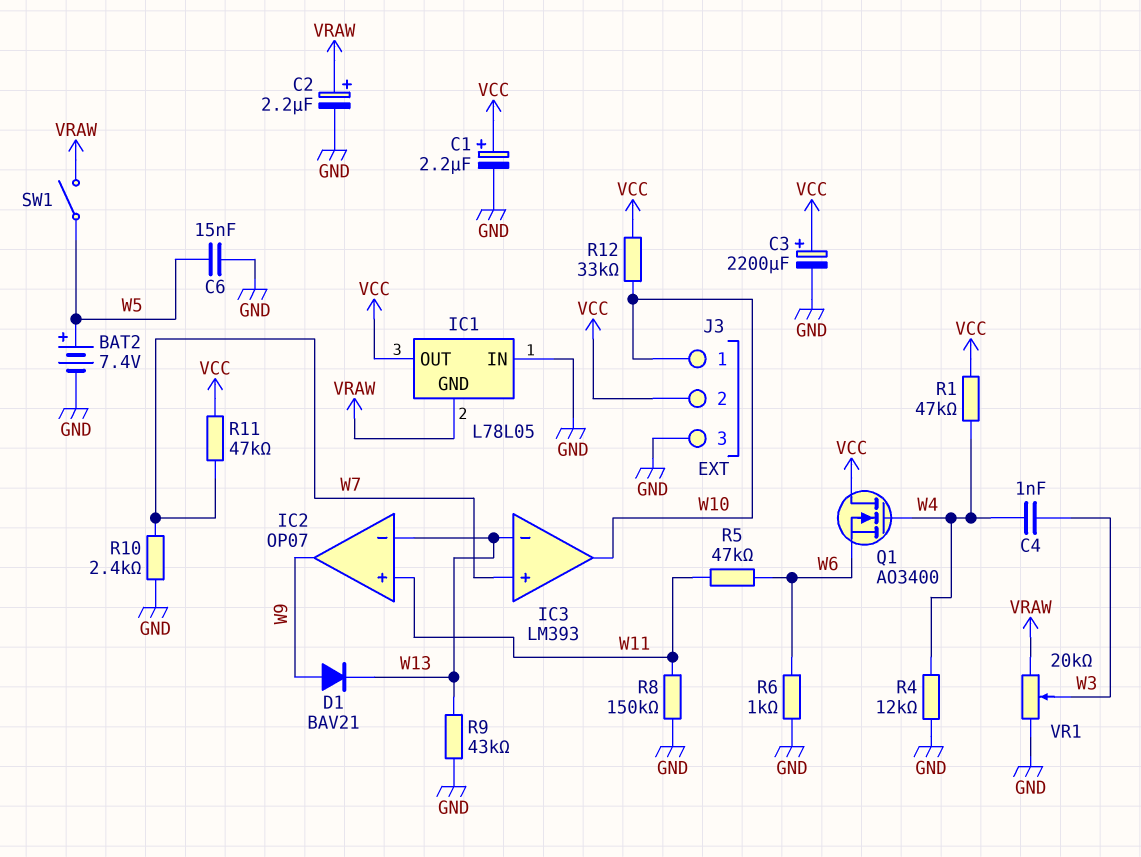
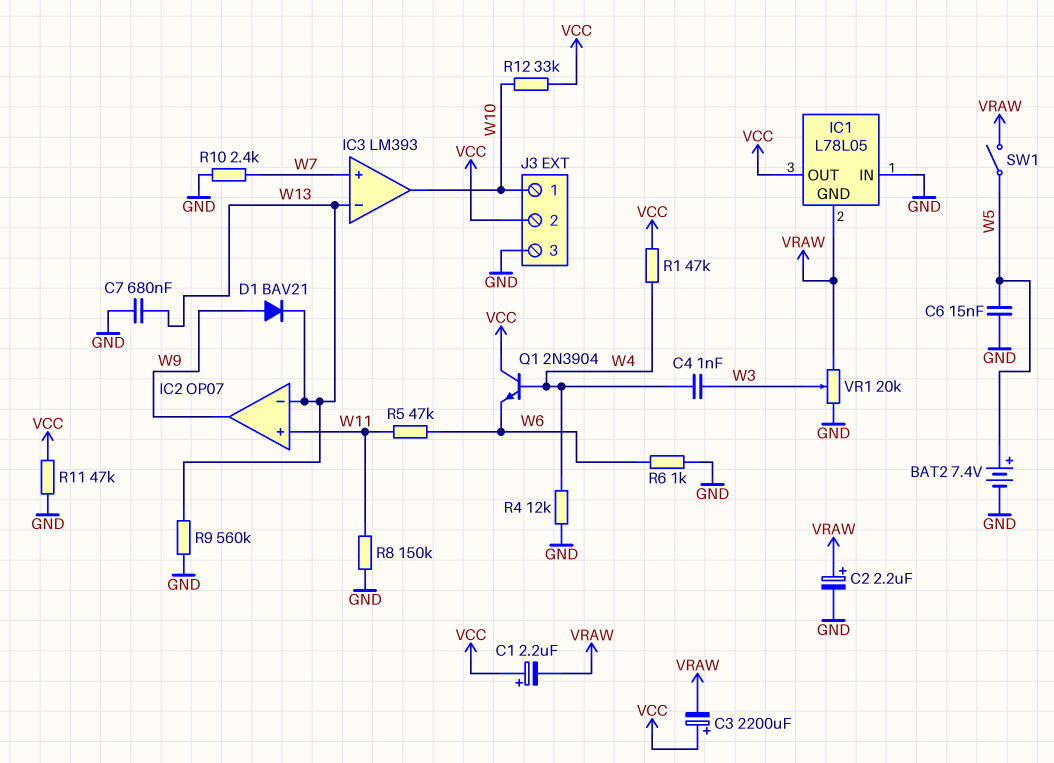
C1: 2.2uF (plus VCC, minus GND) -> 2.2uF (plus VCC, minus VRAW)
C3: 2200uF (plus VCC, minus GND) -> 2200uF (plus VCC, minus VRAW)
C7: none -> 680nF (GND, W13)
Q1: NMOS AO3400 (G W4, D VCC, S W6) -> NPN 2N3904 (B W4, C VCC, E W6)
R9: 43k (GND, W13) -> 560k (GND, W13)
R11: 47k (VCC, W7) -> 47k (GND, VCC)

